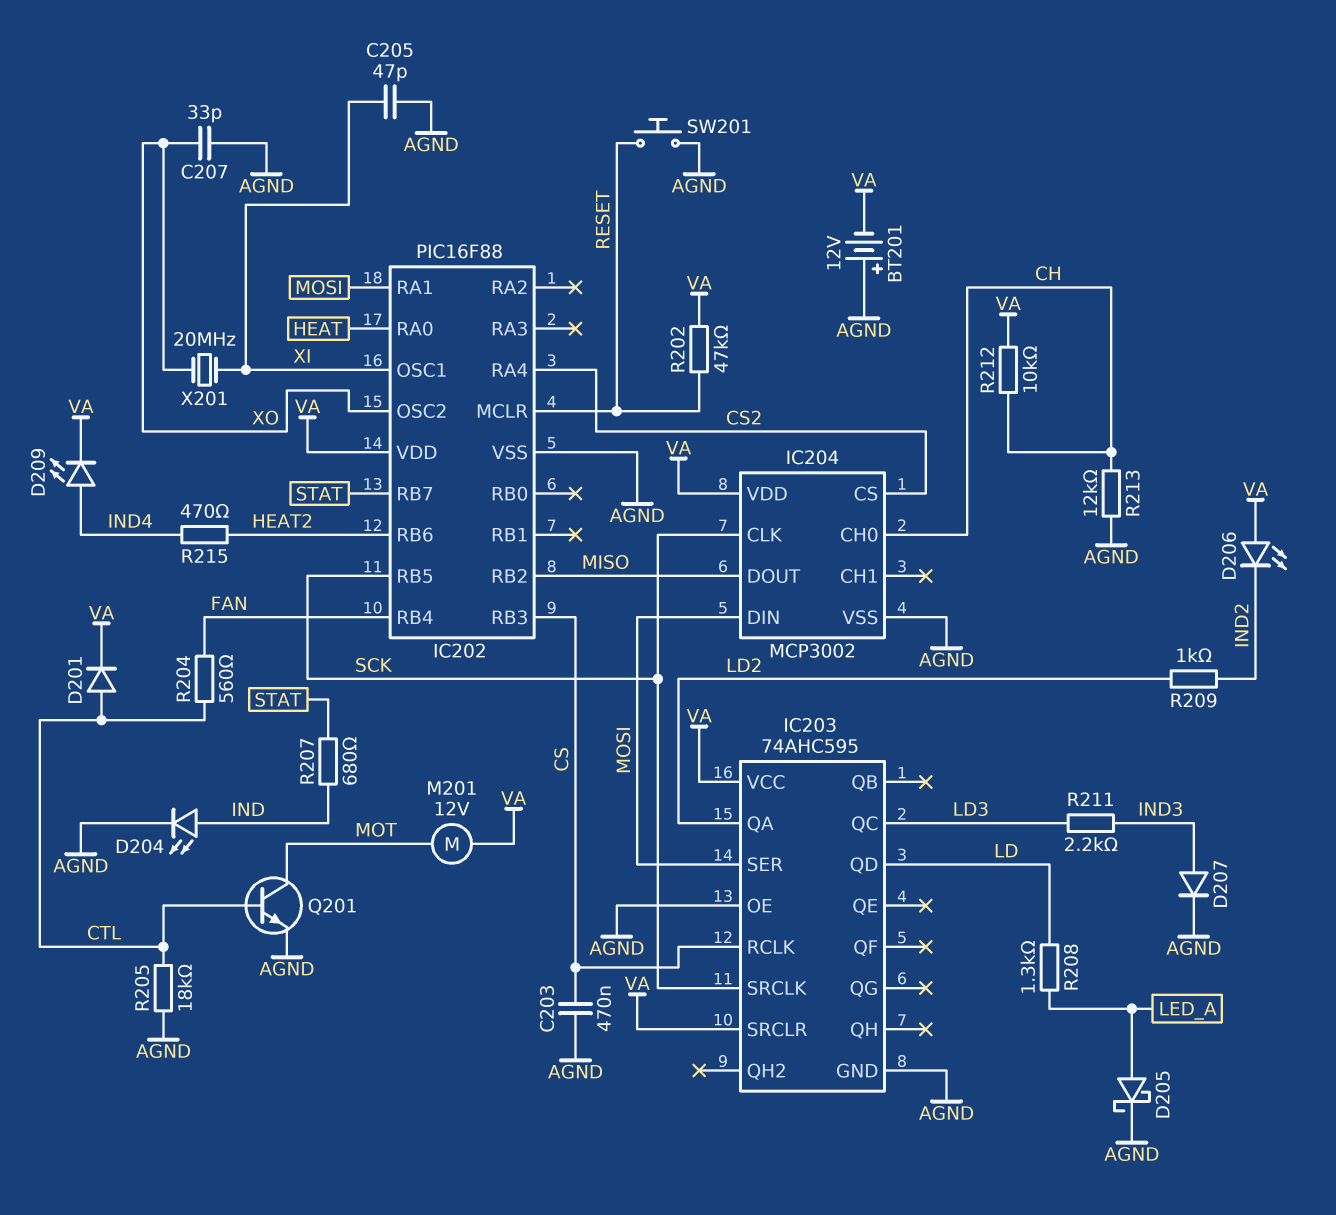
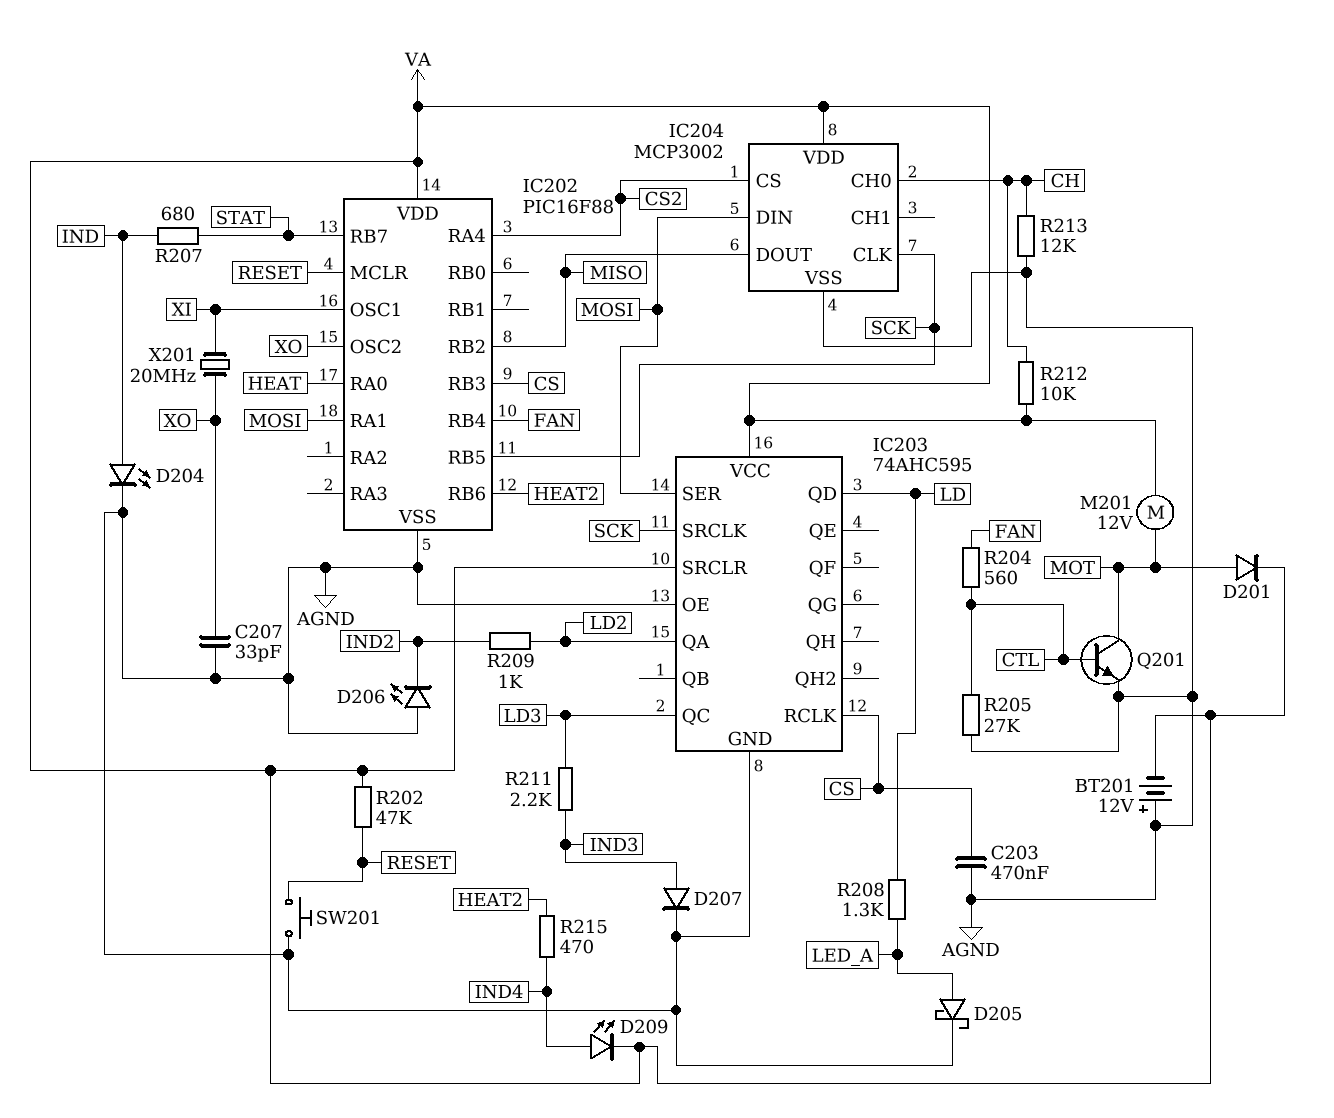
C205: 47pF (AGND, XI) -> none
D201: diode (A CTL, K VA) -> diode (A MOT, K VA)
D206: LED (A VA, K IND2) -> LED (A AGND, K IND2)
R205: 18k (AGND, CTL) -> 27k (AGND, CTL)

